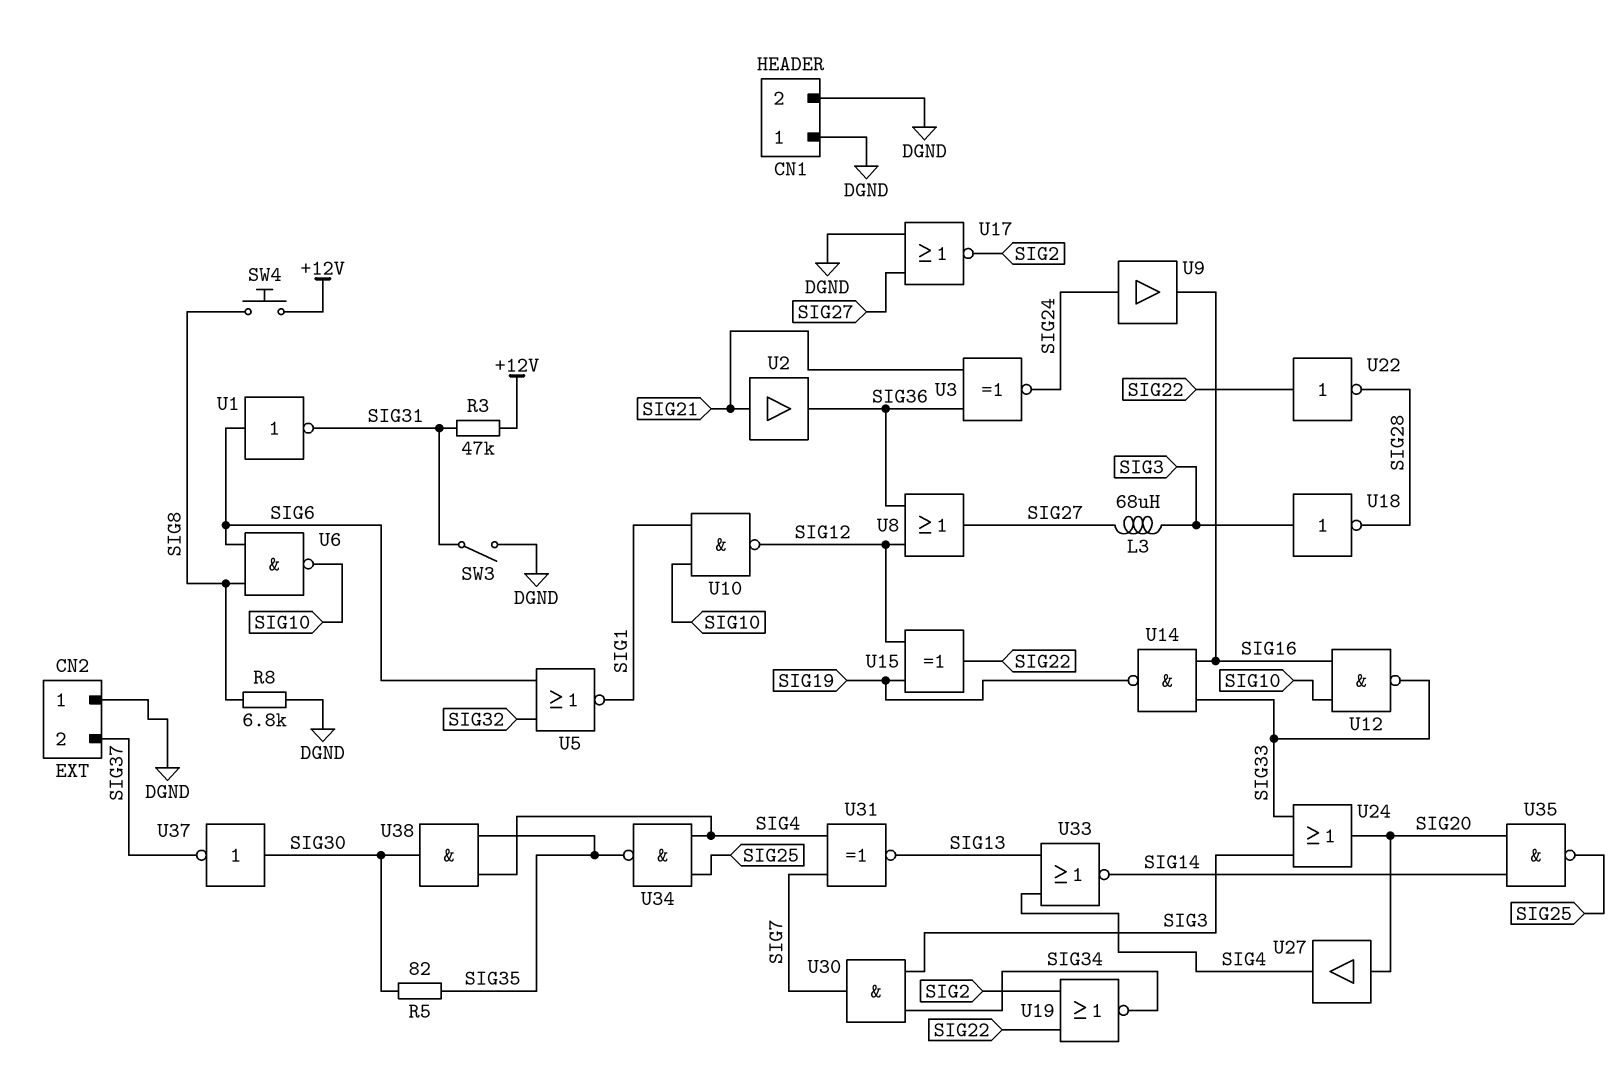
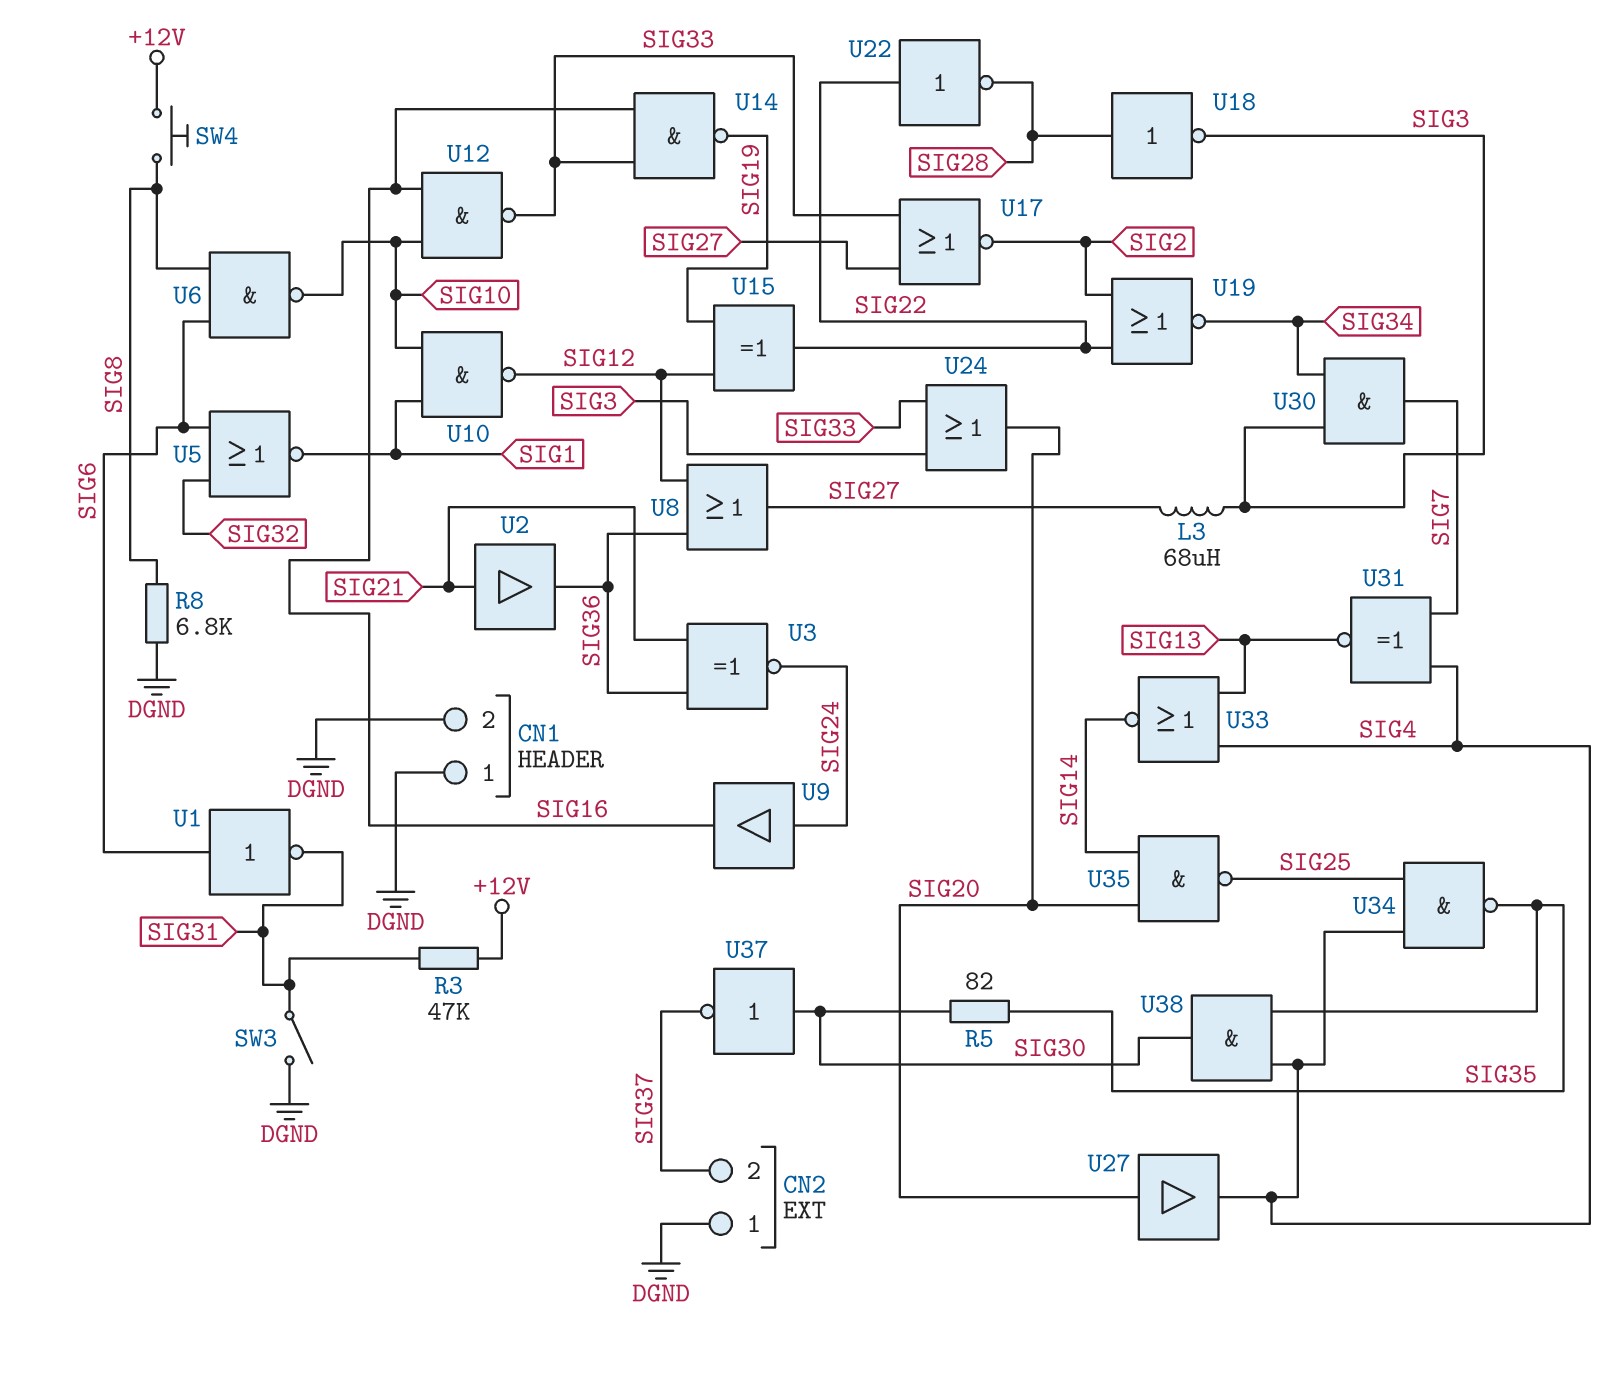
U17: NOR (in DGND, in SIG27, out SIG2) -> NOR (in SIG27, in SIG33, out SIG2)
U18: NOT (in SIG3, out SIG28) -> NOT (in SIG28, out SIG3)

